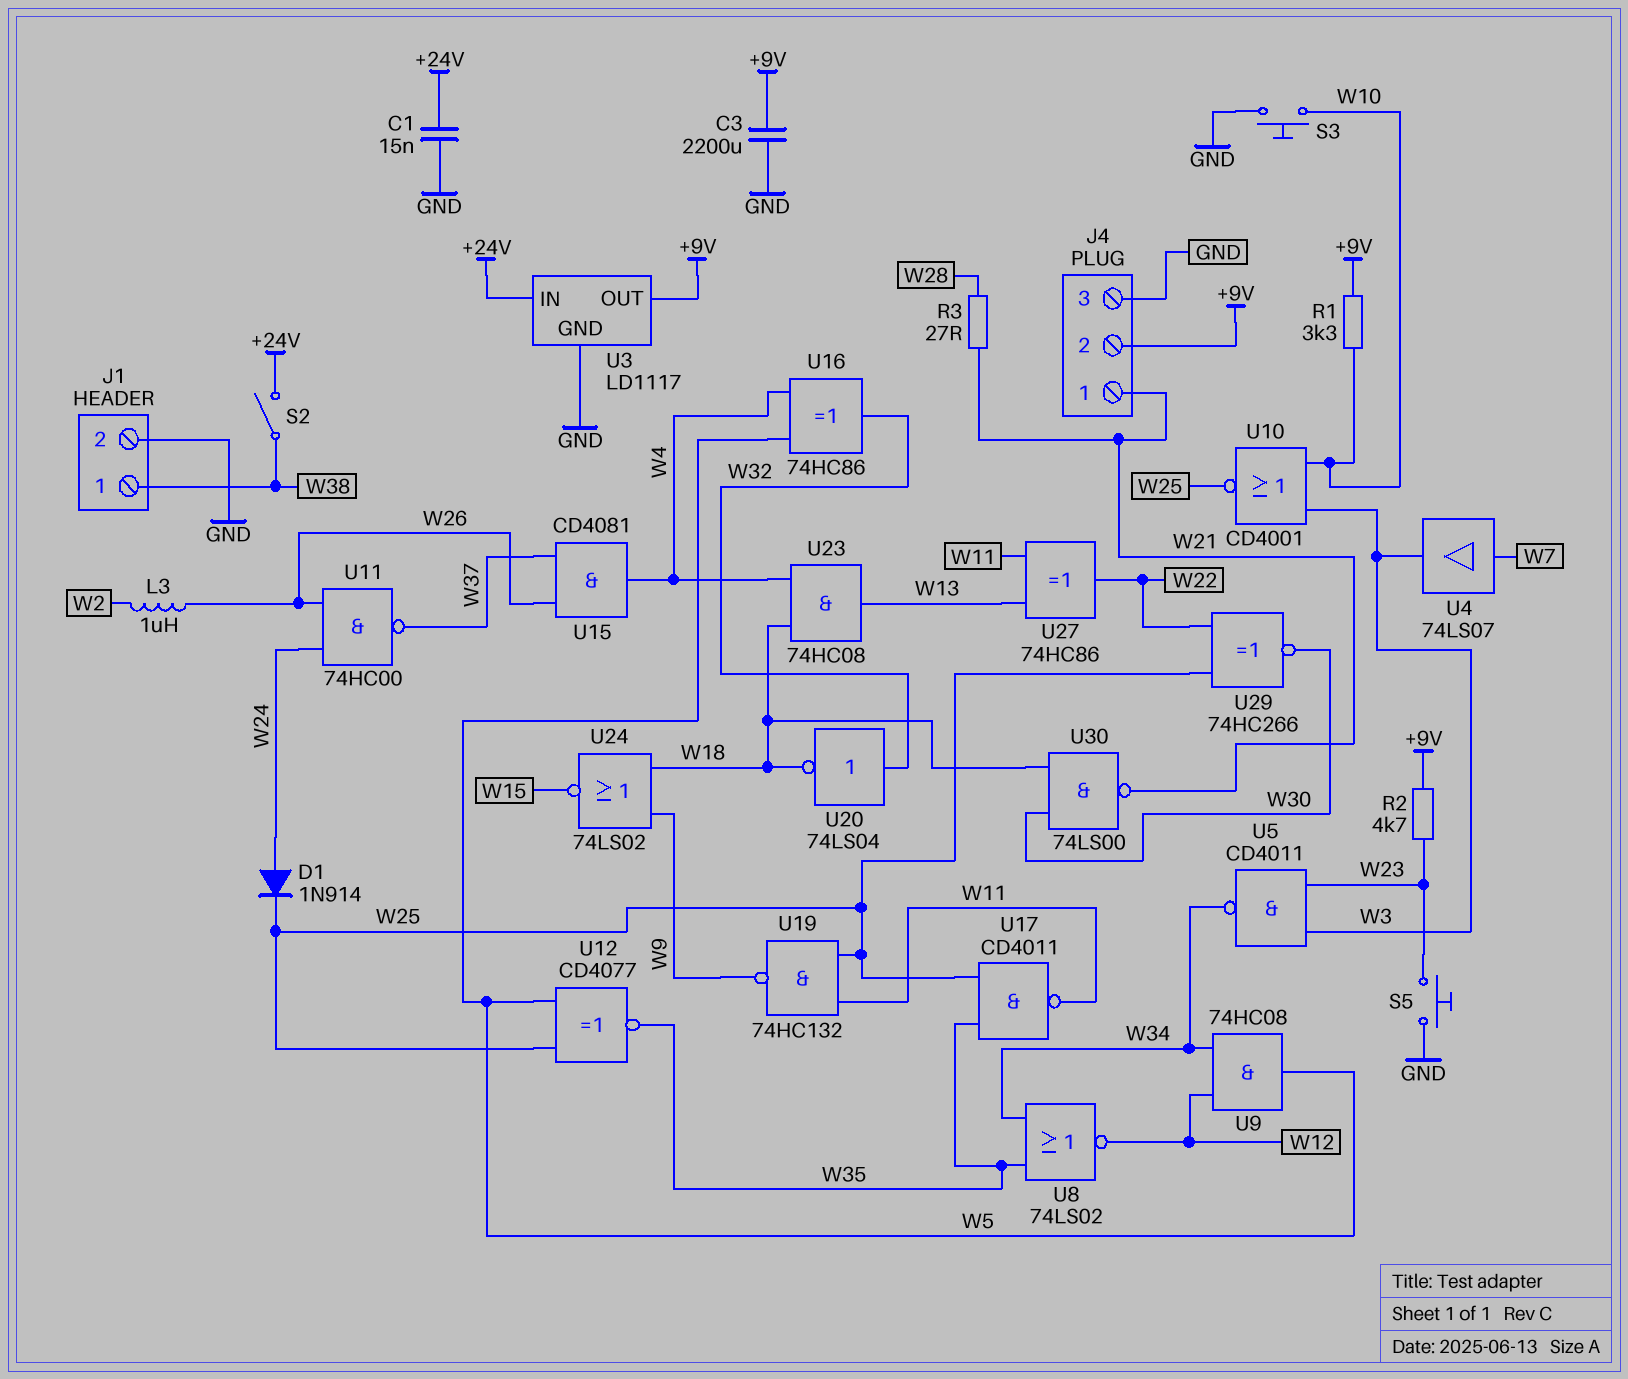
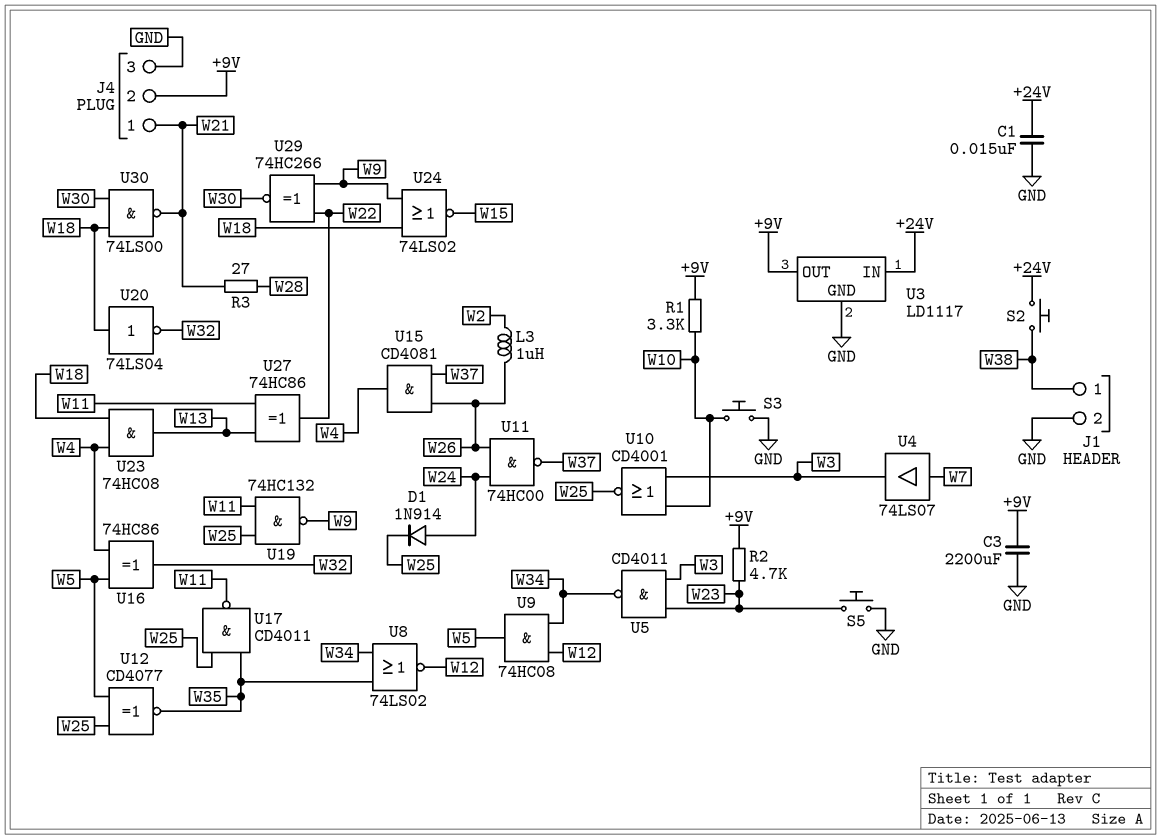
S2: switch (+24V, W38) -> button (+24V, W38)
U20: NOT 74LS04 (in W32, out W18) -> NOT 74LS04 (in W18, out W32)
U29: XNOR 74HC266 (in W22, in W25, out W30) -> XNOR 74HC266 (in W9, in W22, out W30)

